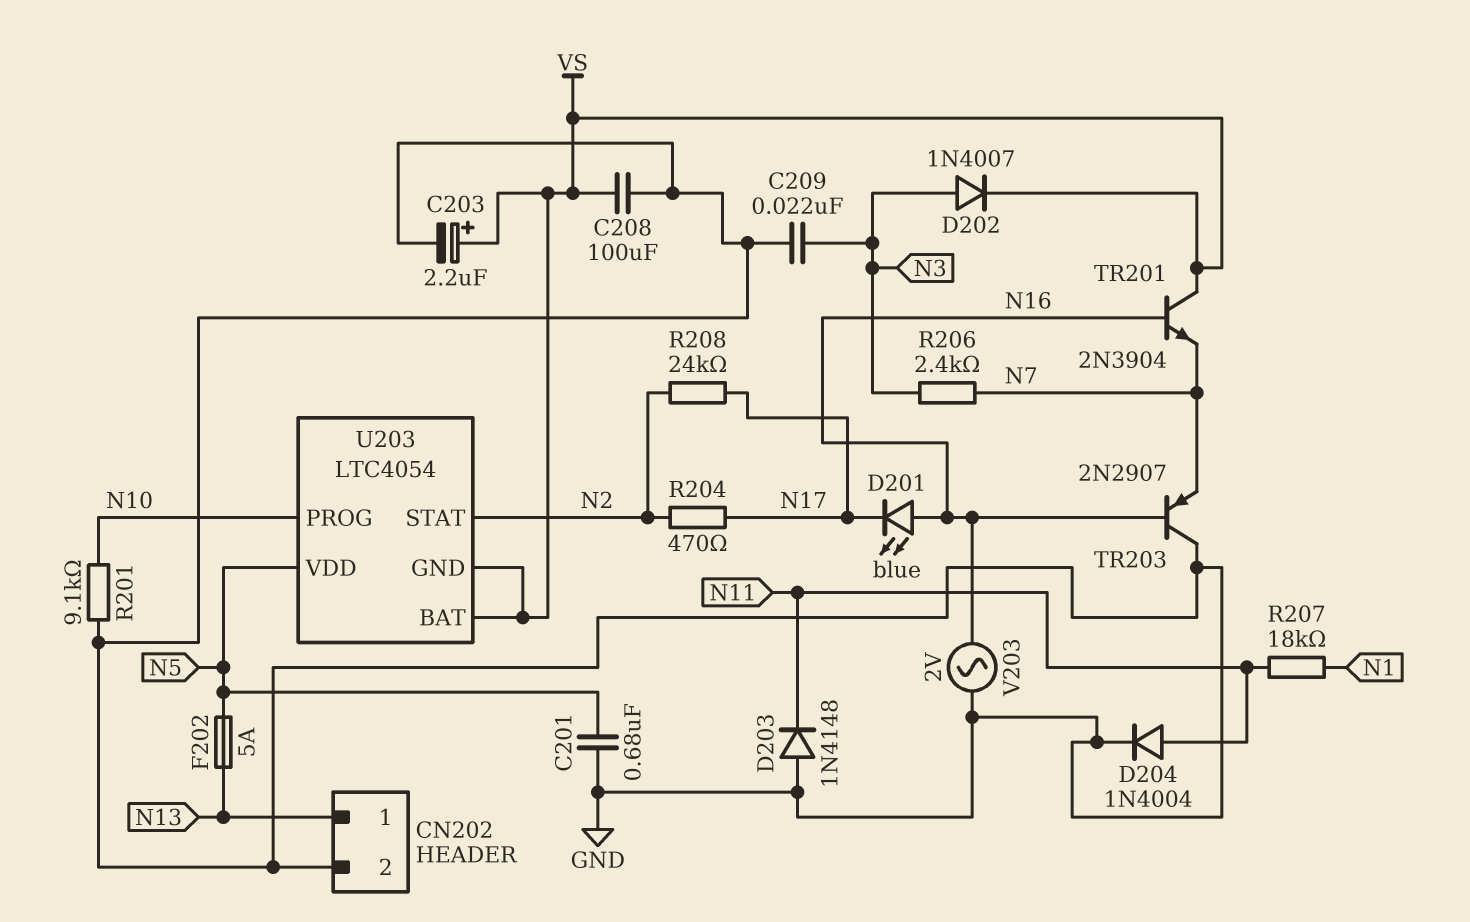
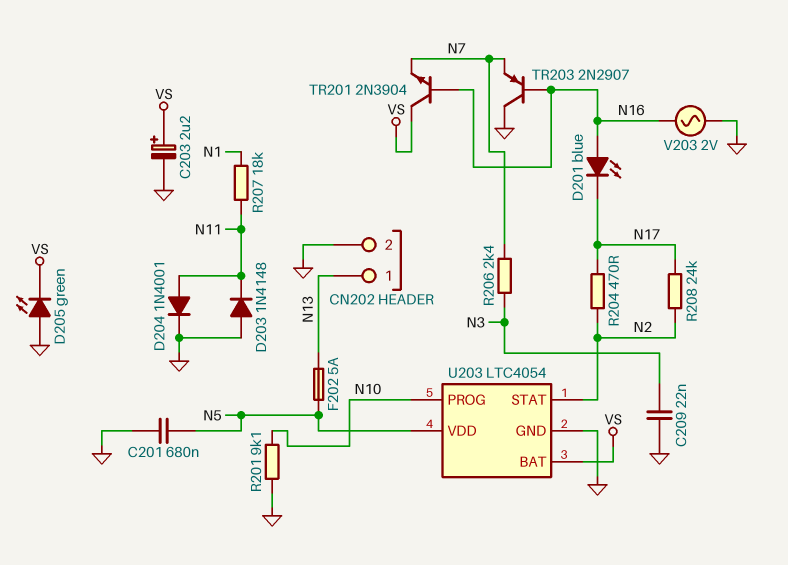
C208: 100uF (GND, VS) -> none
D202: diode 1N4007 (A N3, K VS) -> none
D204: diode 1N4004 (A N11, K GND) -> diode 1N4001 (A N11, K GND)
D205: none -> LED green (A GND, K VS)
U203 pin GND: VS -> GND

